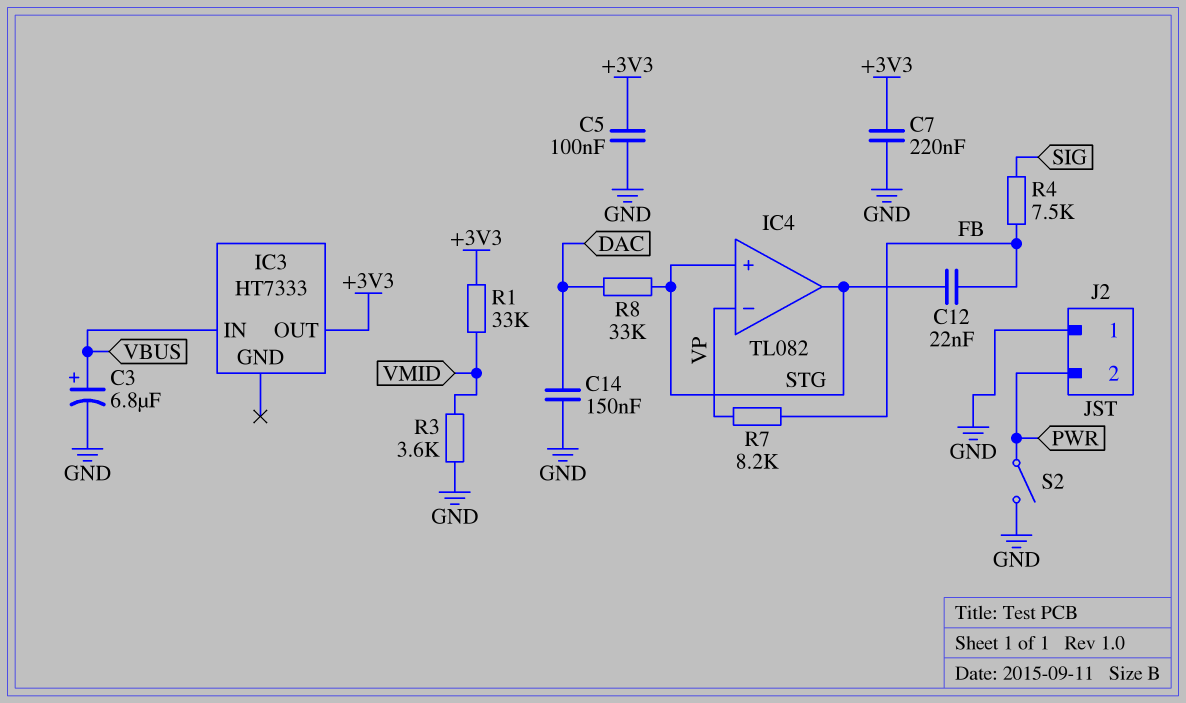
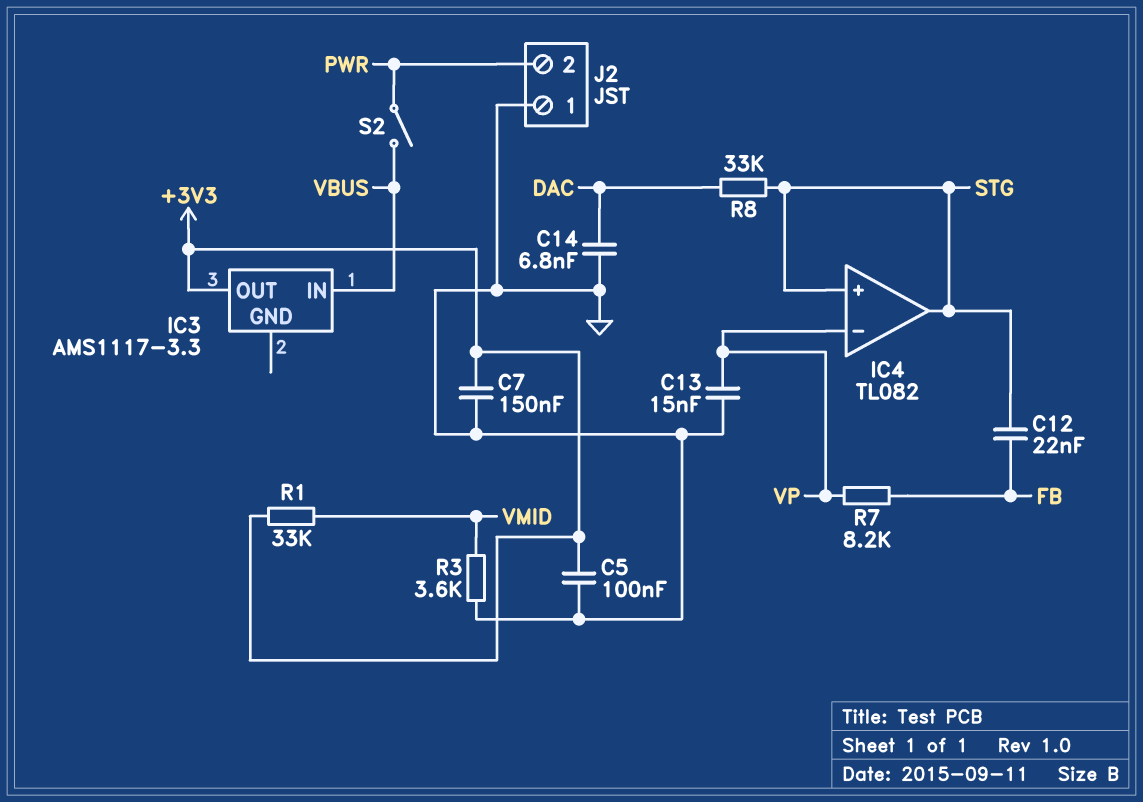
C3: 6.8uF (plus VBUS, minus GND) -> none
C7: 220nF (+3V3, GND) -> 150nF (+3V3, GND)
C13: none -> 15nF (GND, VP)
C14: 150nF (DAC, GND) -> 6.8nF (DAC, GND)
IC3: HT7333 -> AMS1117-3.3
R4: 7.5k (FB, SIG) -> none
S2: switch (GND, PWR) -> switch (PWR, VBUS)

